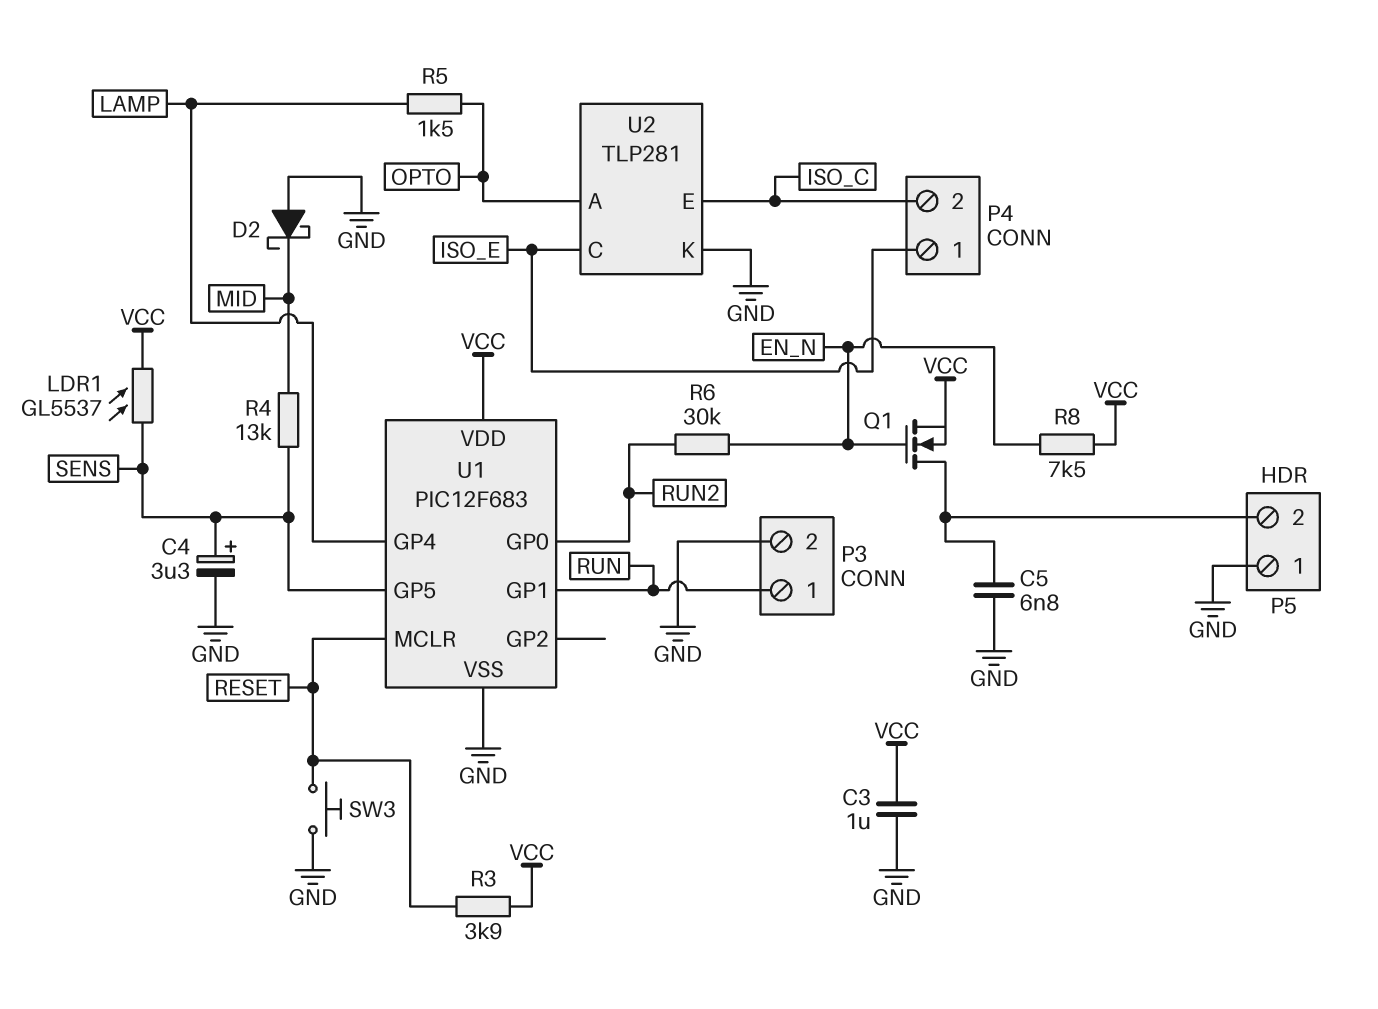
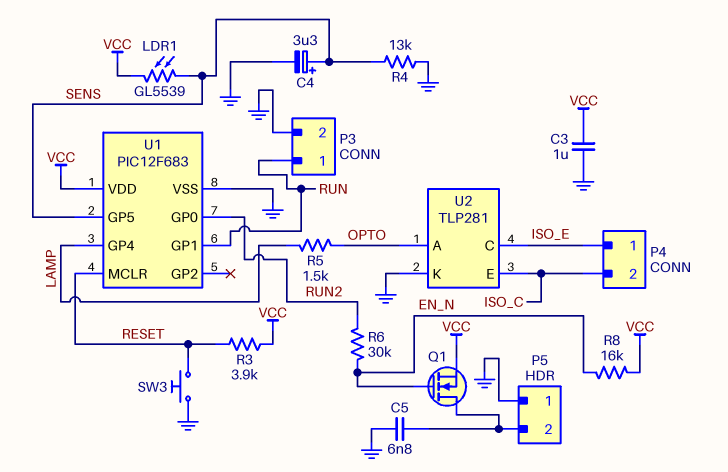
D2: schottky (A GND, K MID) -> none
LDR1: GL5537 (SENS, VCC) -> GL5539 (SENS, VCC)
R4: 13k (MID, SENS) -> 13k (GND, SENS)
R8: 7.5k (EN_N, VCC) -> 16k (EN_N, VCC)

